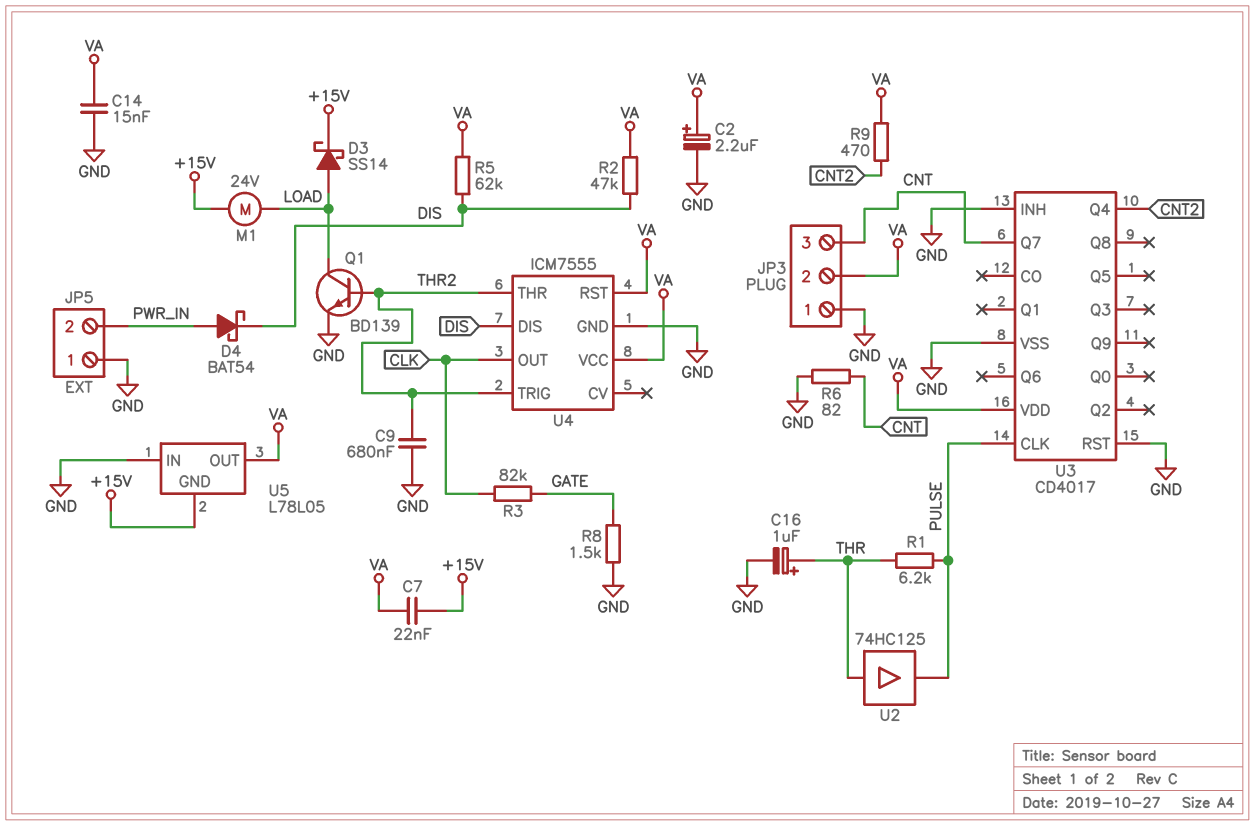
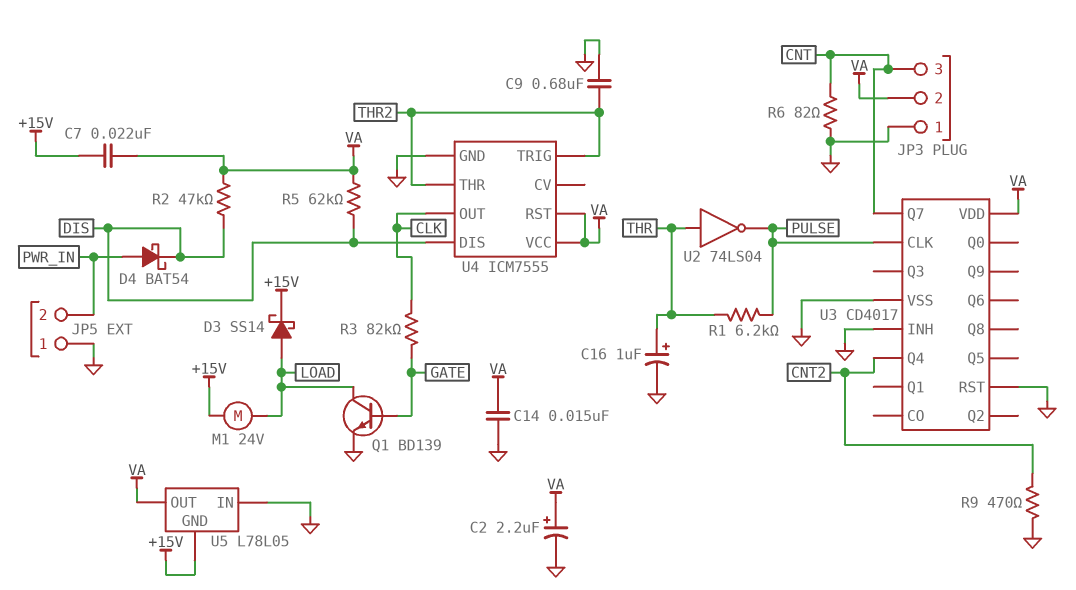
Q1: NPN BD139 (B THR2, C LOAD, E GND) -> NPN BD139 (B GATE, C LOAD, E GND)
R8: 1.5k (GATE, GND) -> none
R9: 470 (CNT2, VA) -> 470 (CNT2, GND)
U2: buffer 74HC125 (in THR, out PULSE) -> NOT 74LS04 (in THR, out PULSE)

